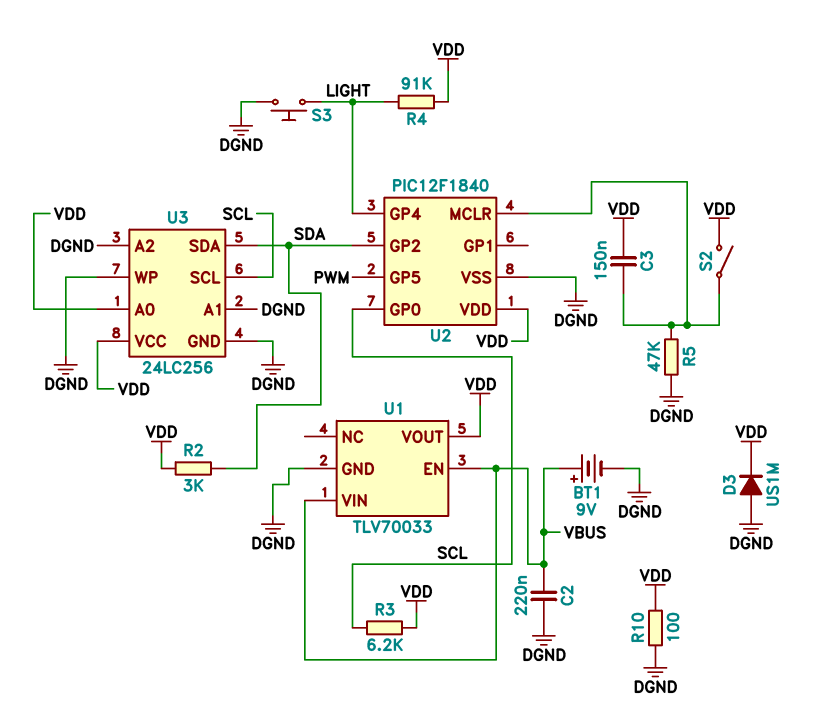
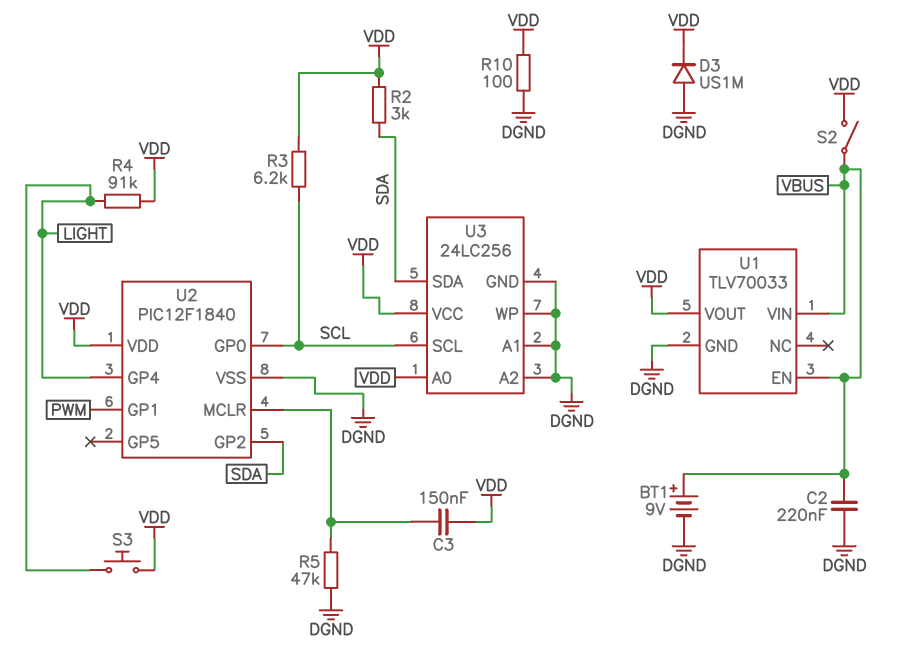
S2: switch (U2/MCLR, VDD) -> switch (VBUS, VDD)
S3: button (DGND, LIGHT) -> button (LIGHT, VDD)
U2 pin GP1: none -> PWM
U2 pin GP5: PWM -> none

